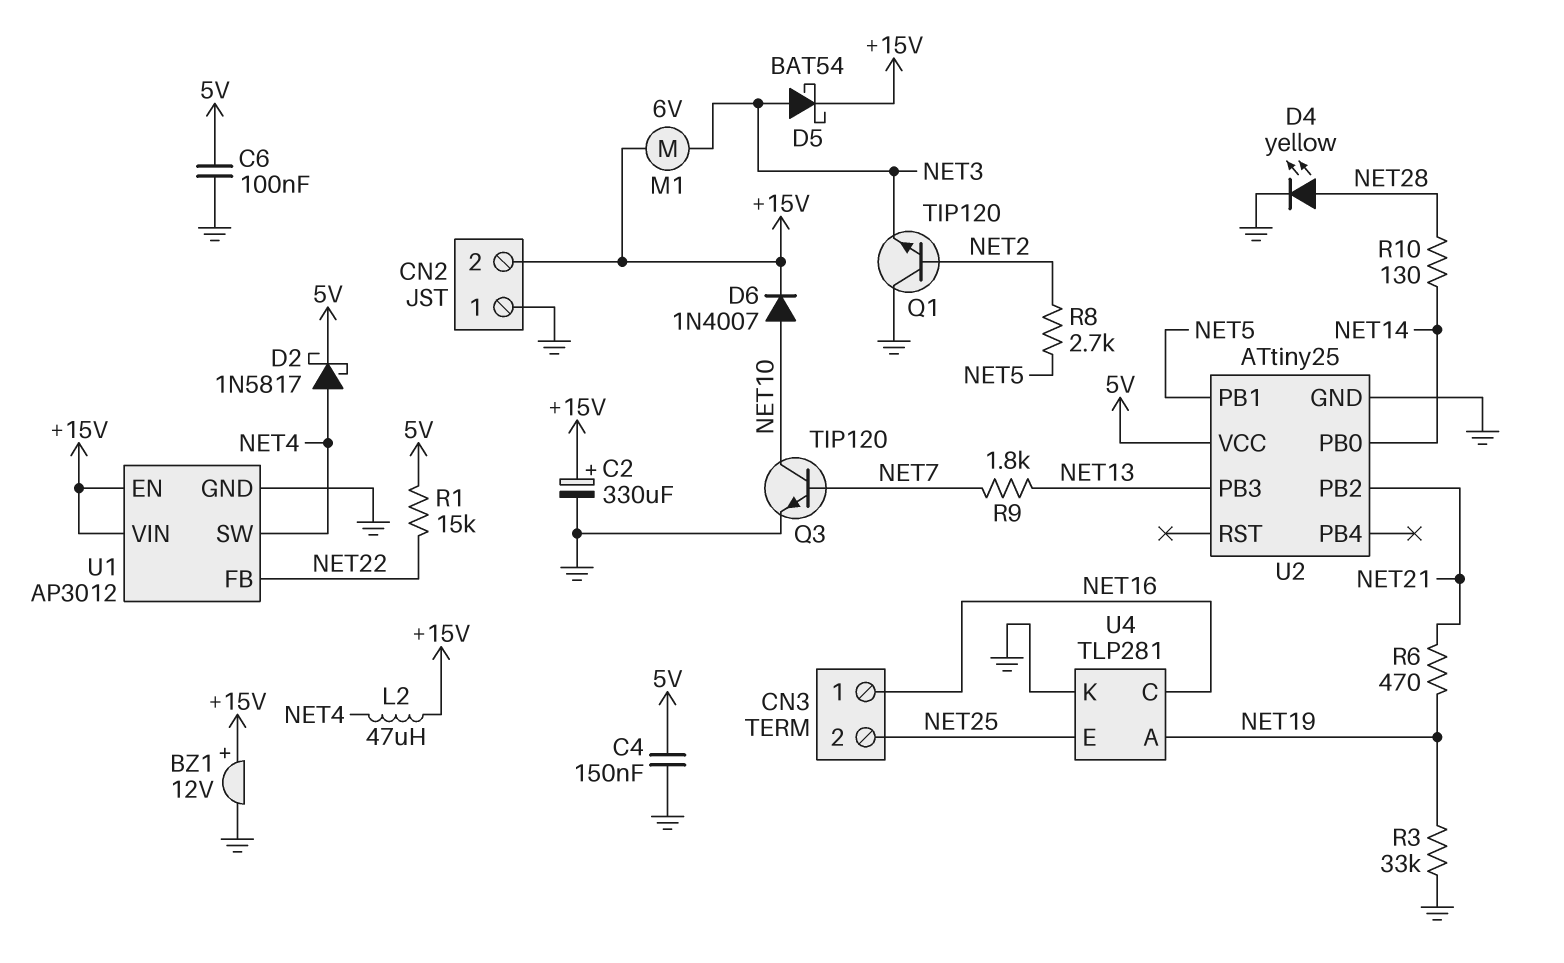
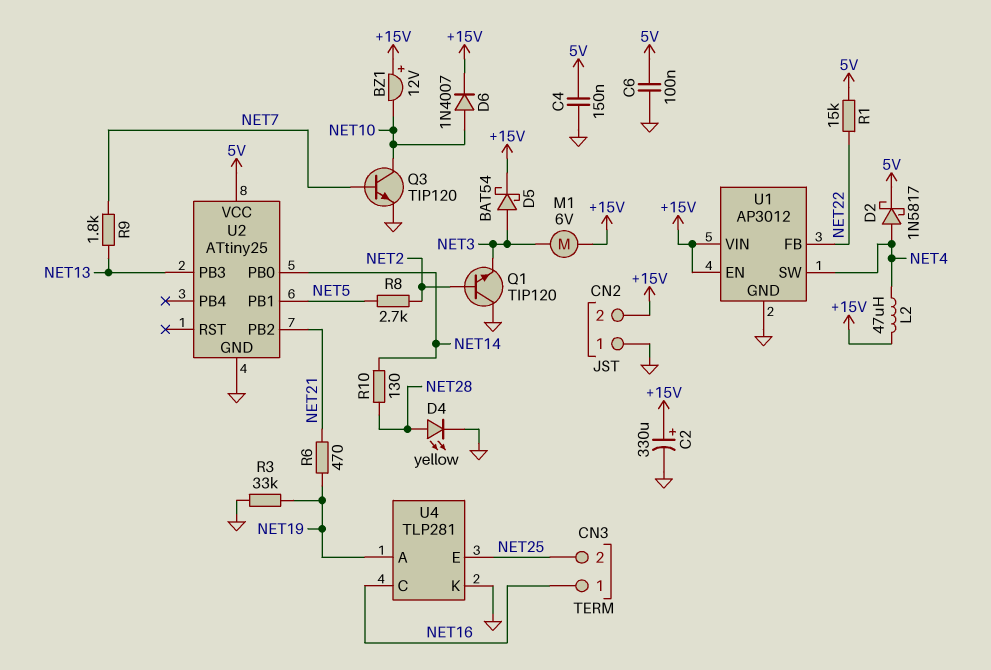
BZ1: buzzer 12V (plus +15V, minus GND) -> buzzer 12V (plus +15V, minus NET10)

